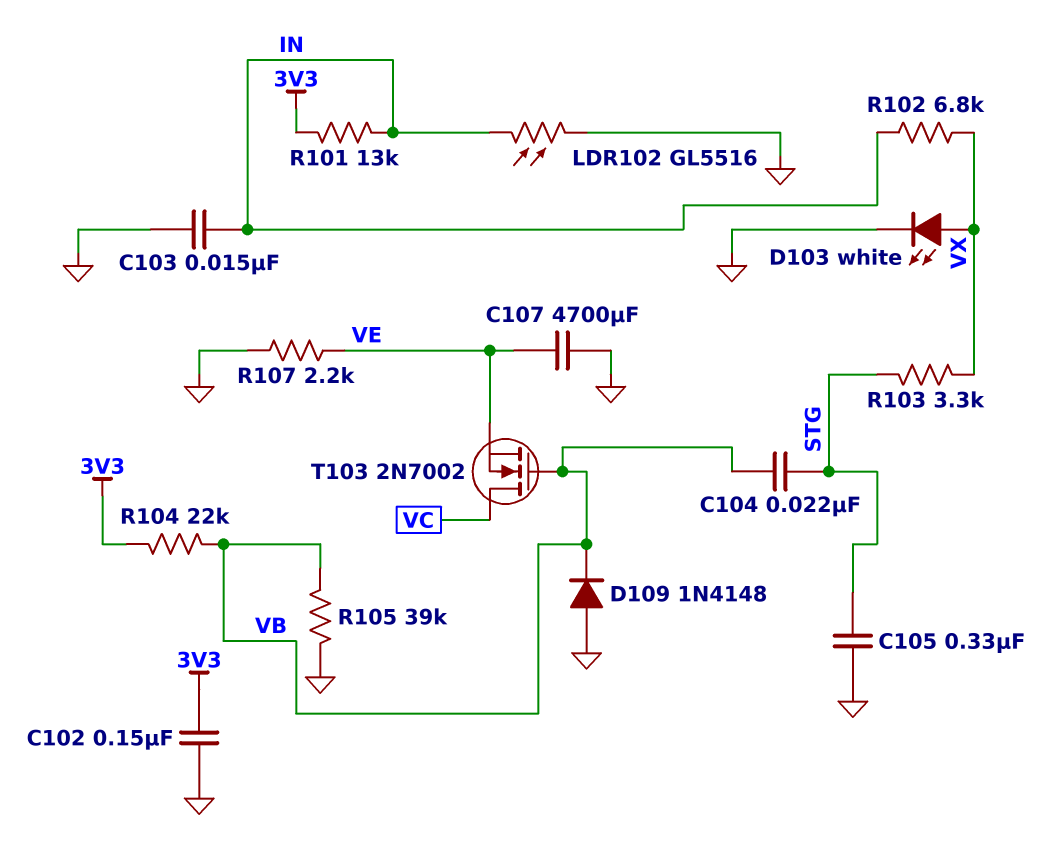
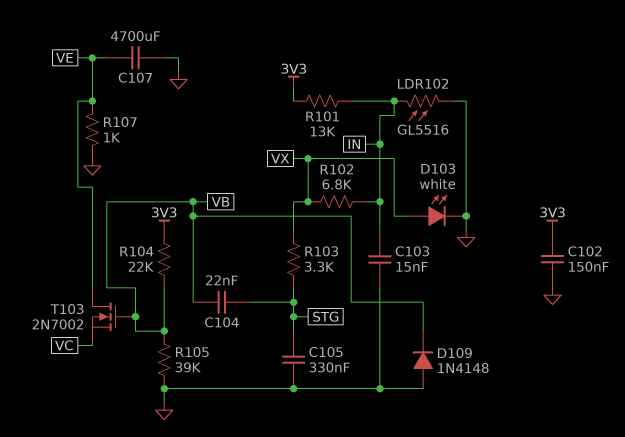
R107: 2.2k (GND, VE) -> 1k (GND, VE)
T103: NMOS 2N7002 (G VB, D VC, S VE) -> NMOS 2N7002 (G VB, D VE, S VC)

